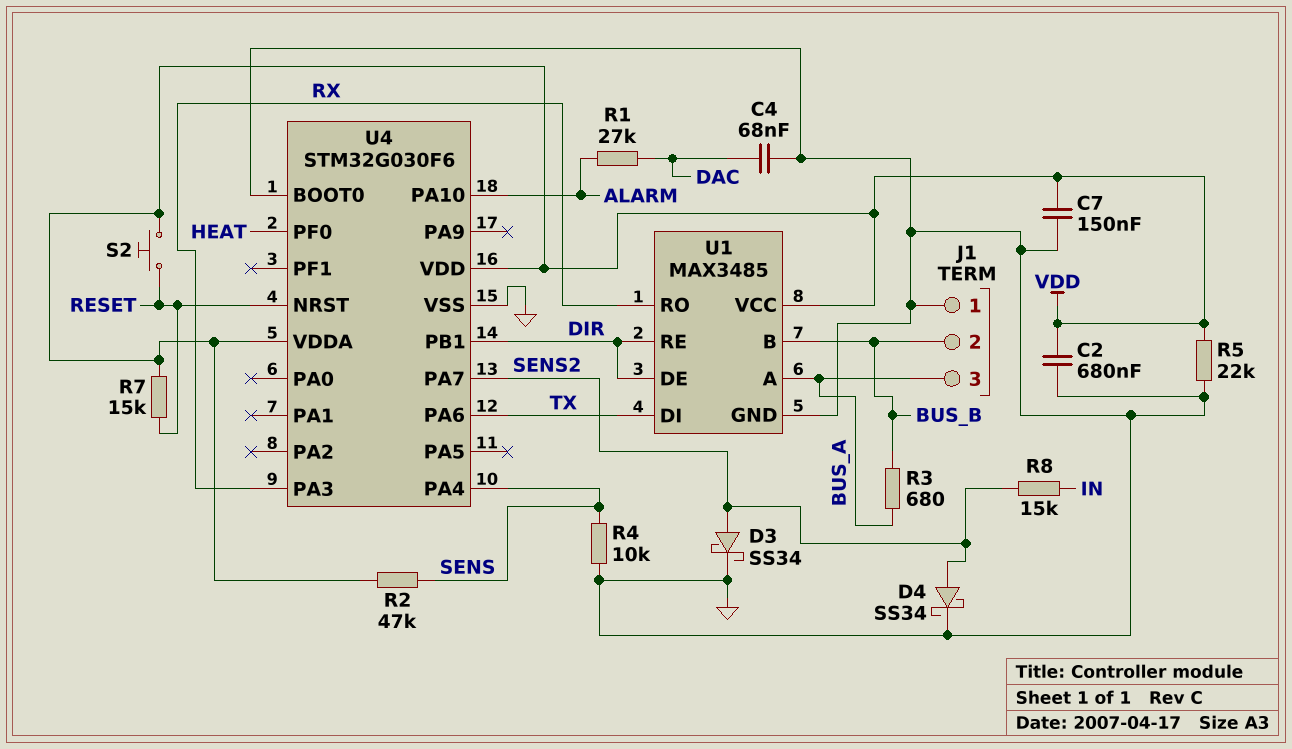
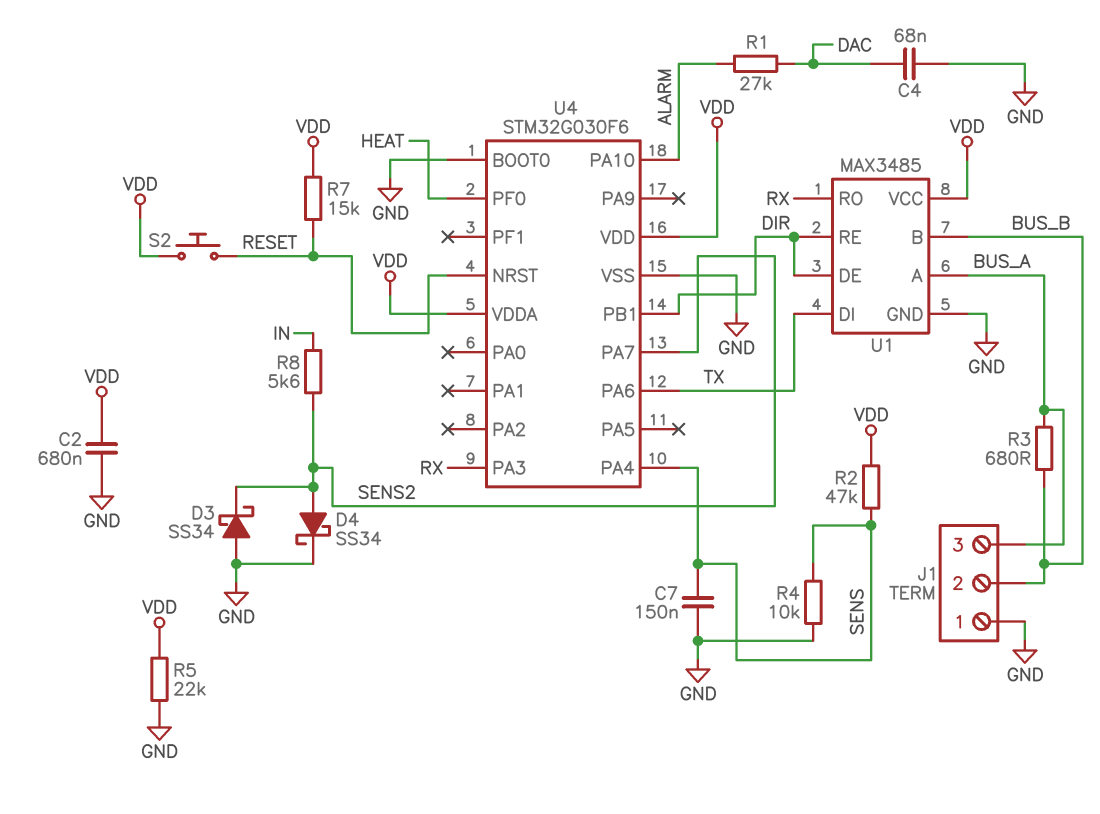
C7: 150nF (GND, VDD) -> 150nF (GND, SENS)
D3: schottky SS34 (A SENS2, K GND) -> schottky SS34 (A GND, K SENS2)
R8: 15k (IN, SENS2) -> 5.6k (IN, SENS2)

